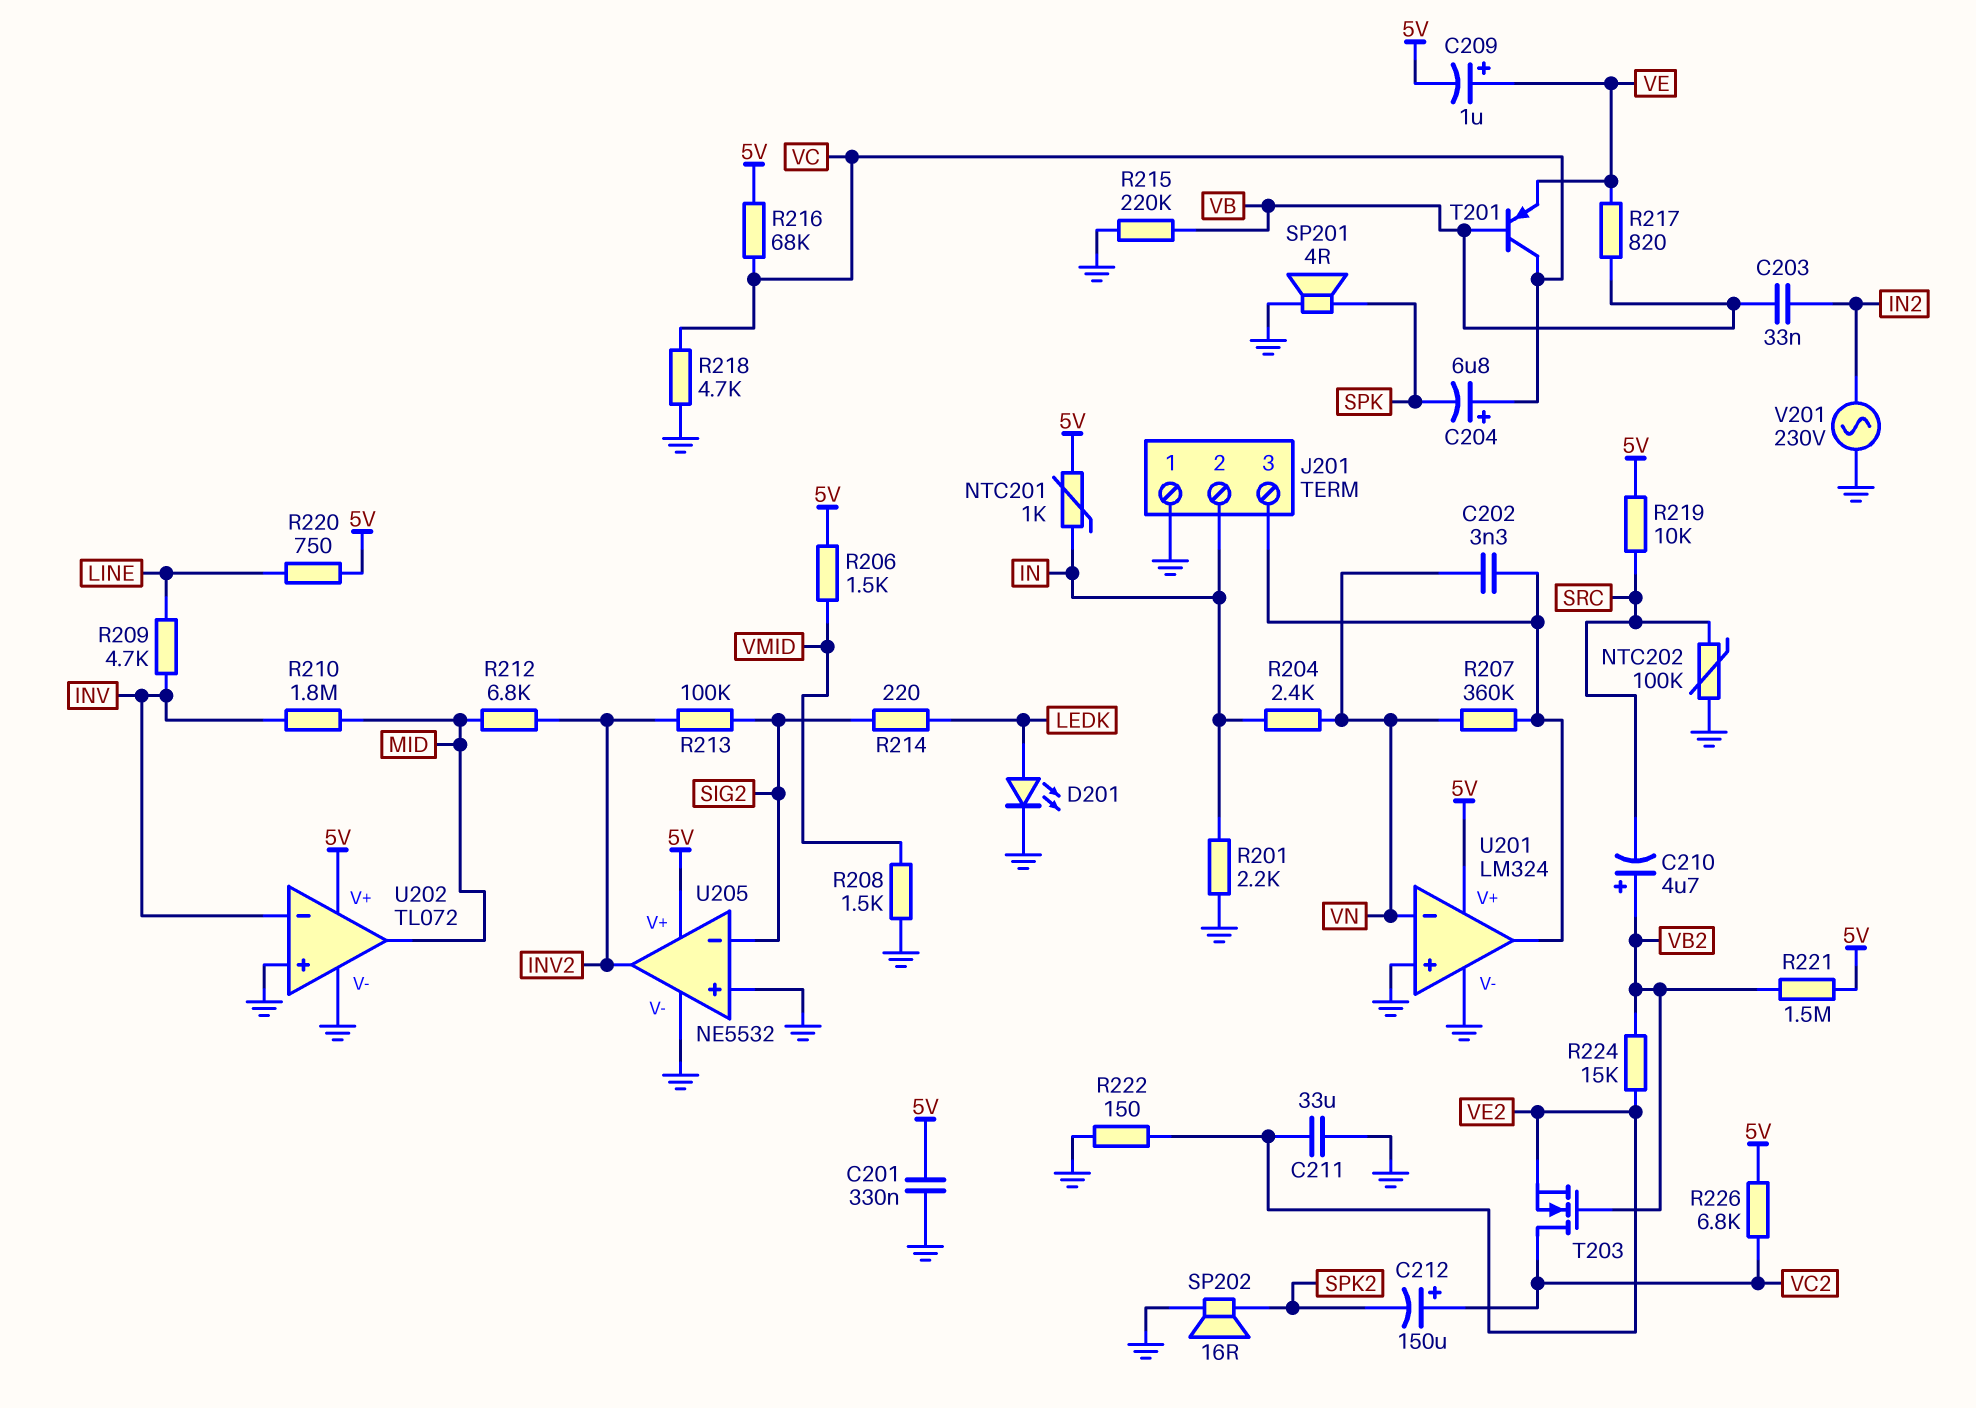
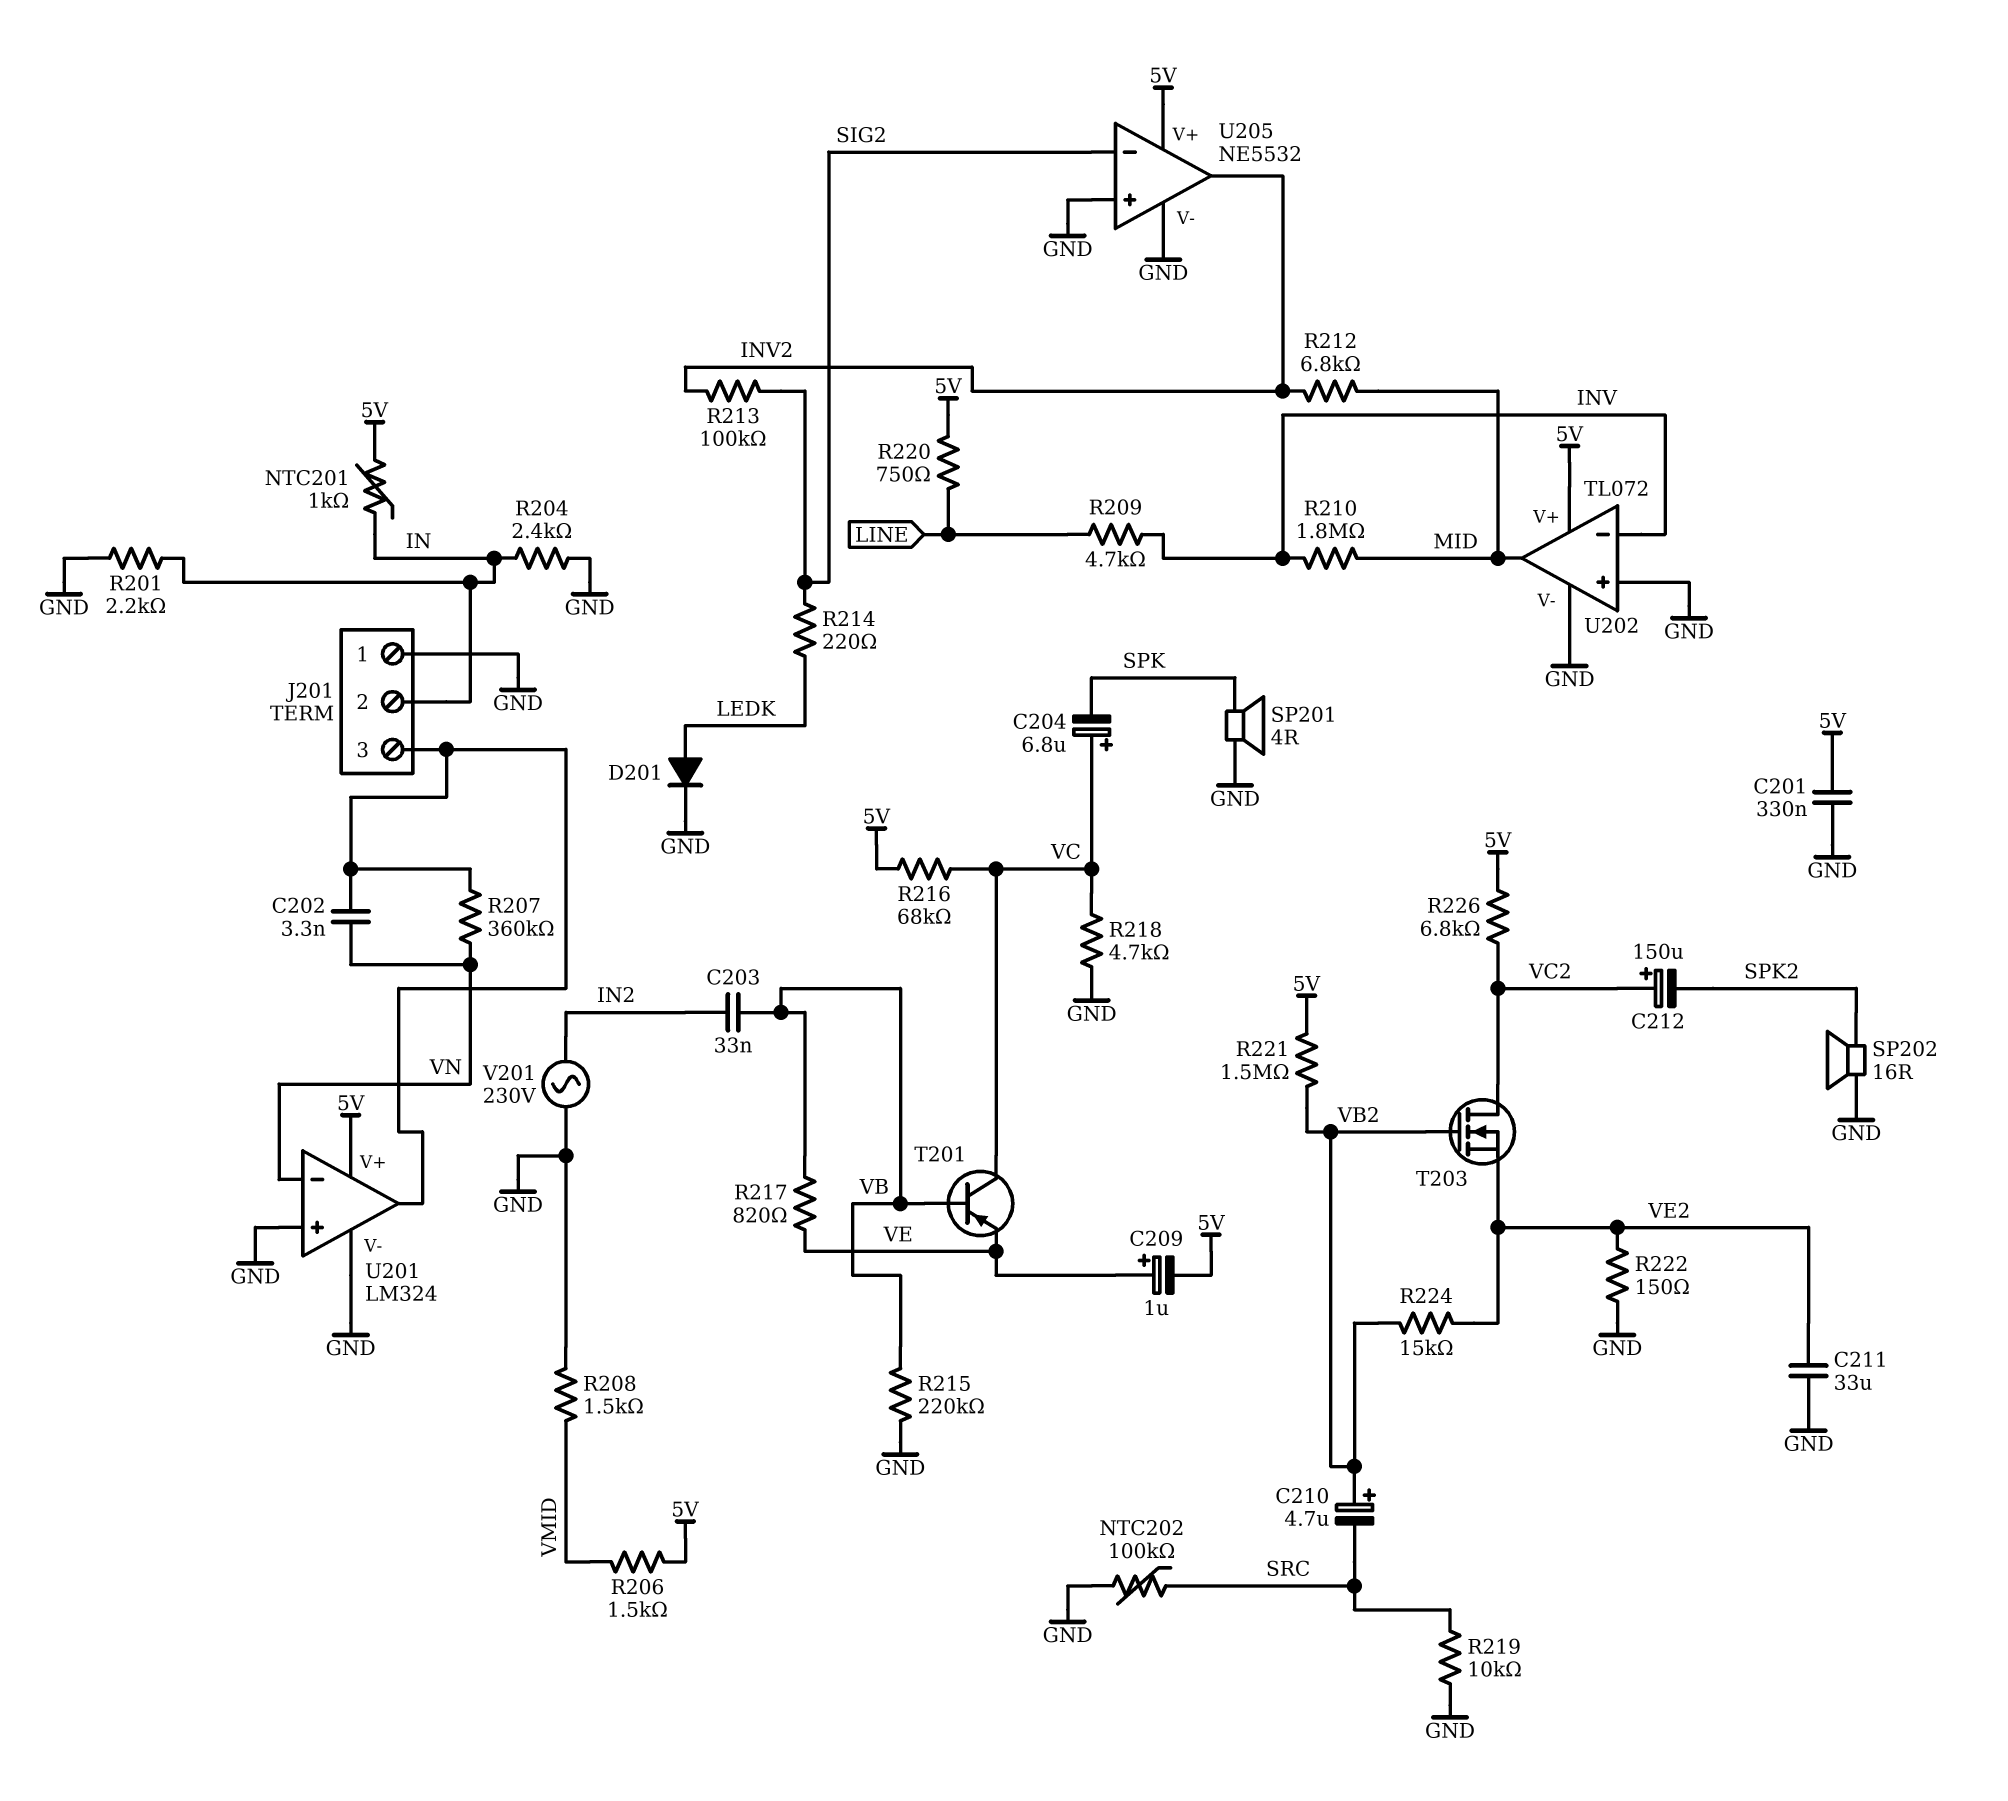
D201: LED (A LEDK, K GND) -> diode (A LEDK, K GND)
R204: 2.4k (IN, VN) -> 2.4k (GND, IN)
R219: 10k (5V, SRC) -> 10k (GND, SRC)

